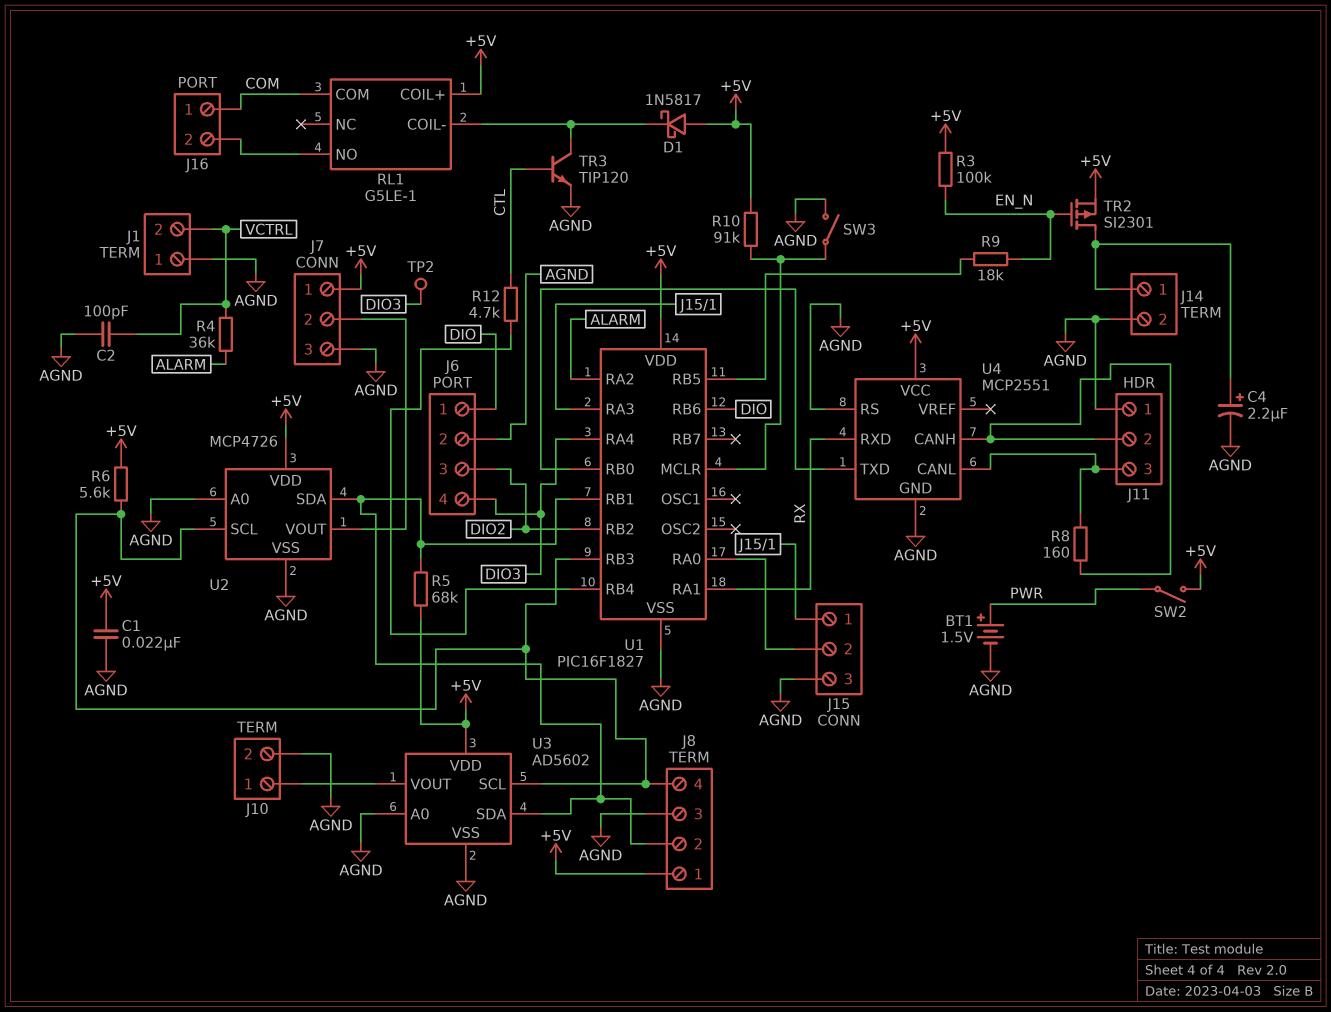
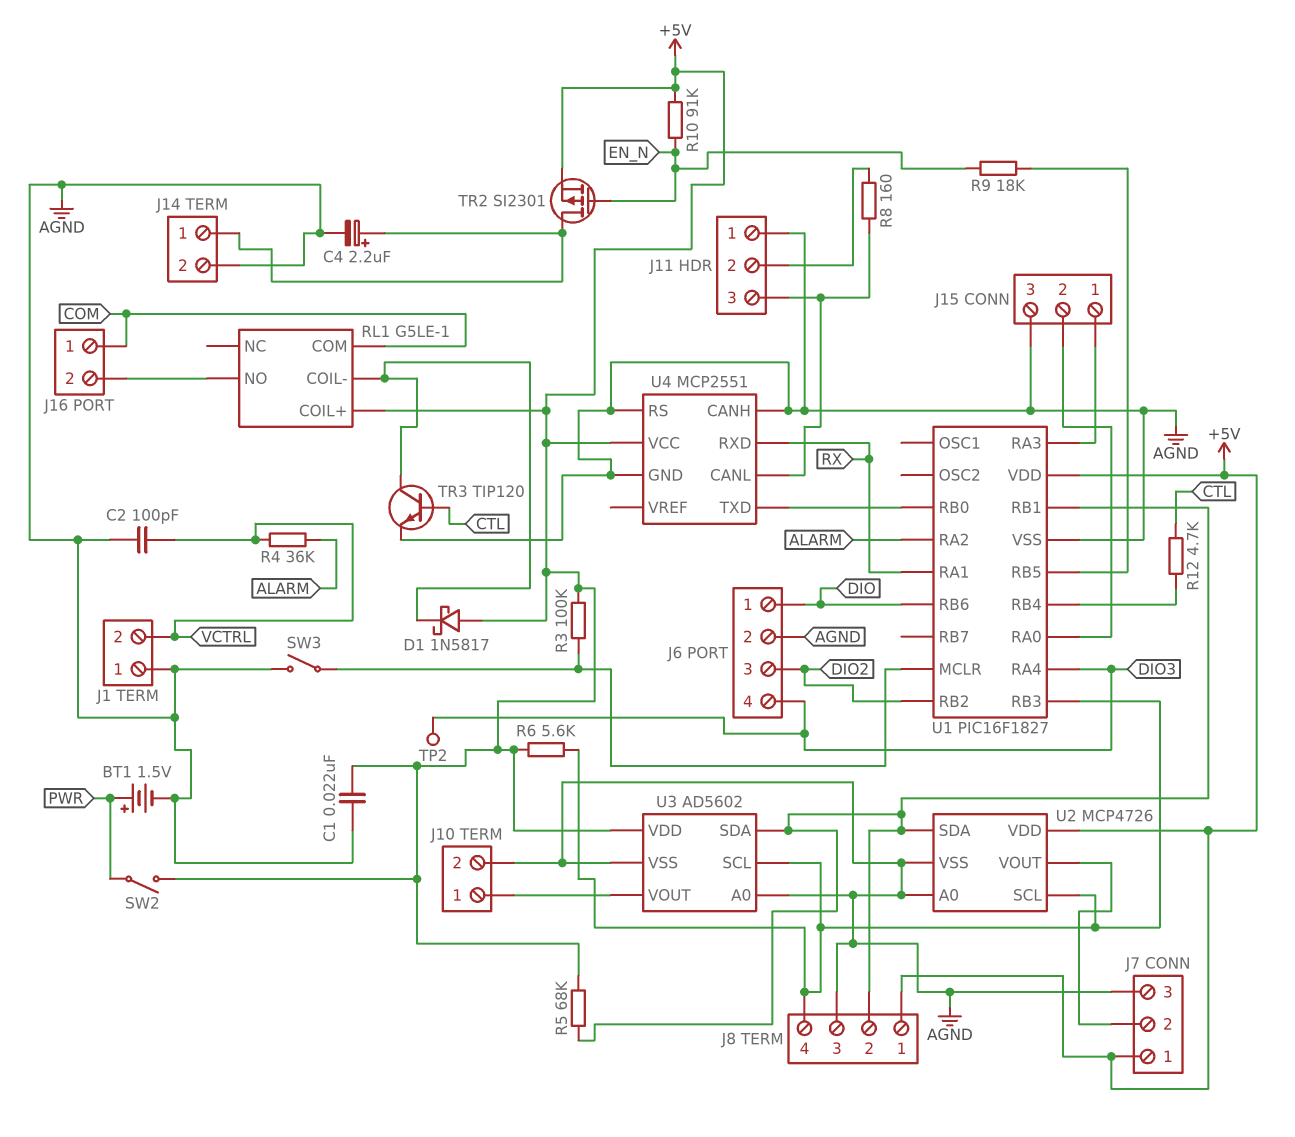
R3: 100k (+5V, EN_N) -> 100k (+5V, U1/MCLR)
R10: 91k (+5V, U1/MCLR) -> 91k (+5V, EN_N)
U4 pin CANH: J11/2 -> AGND

